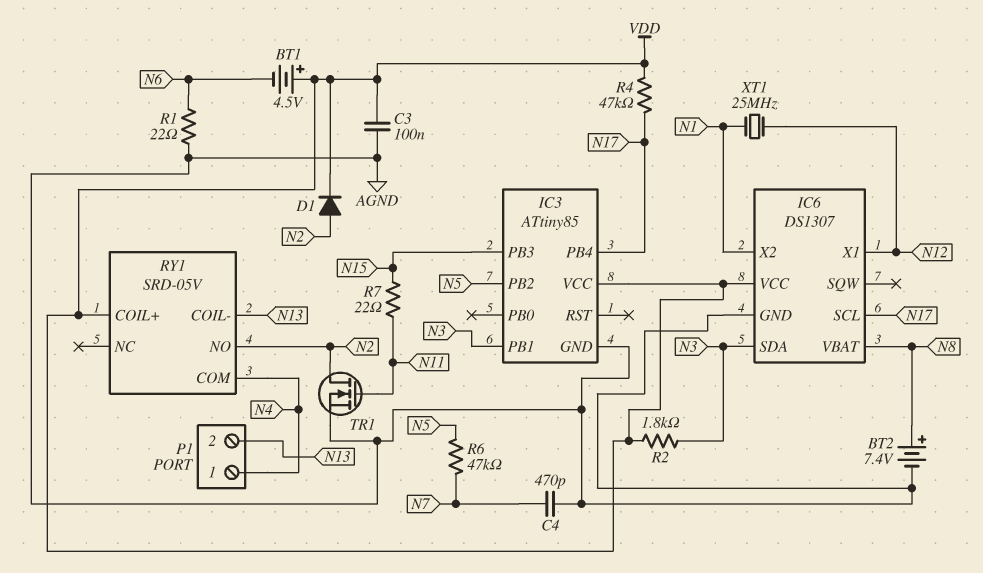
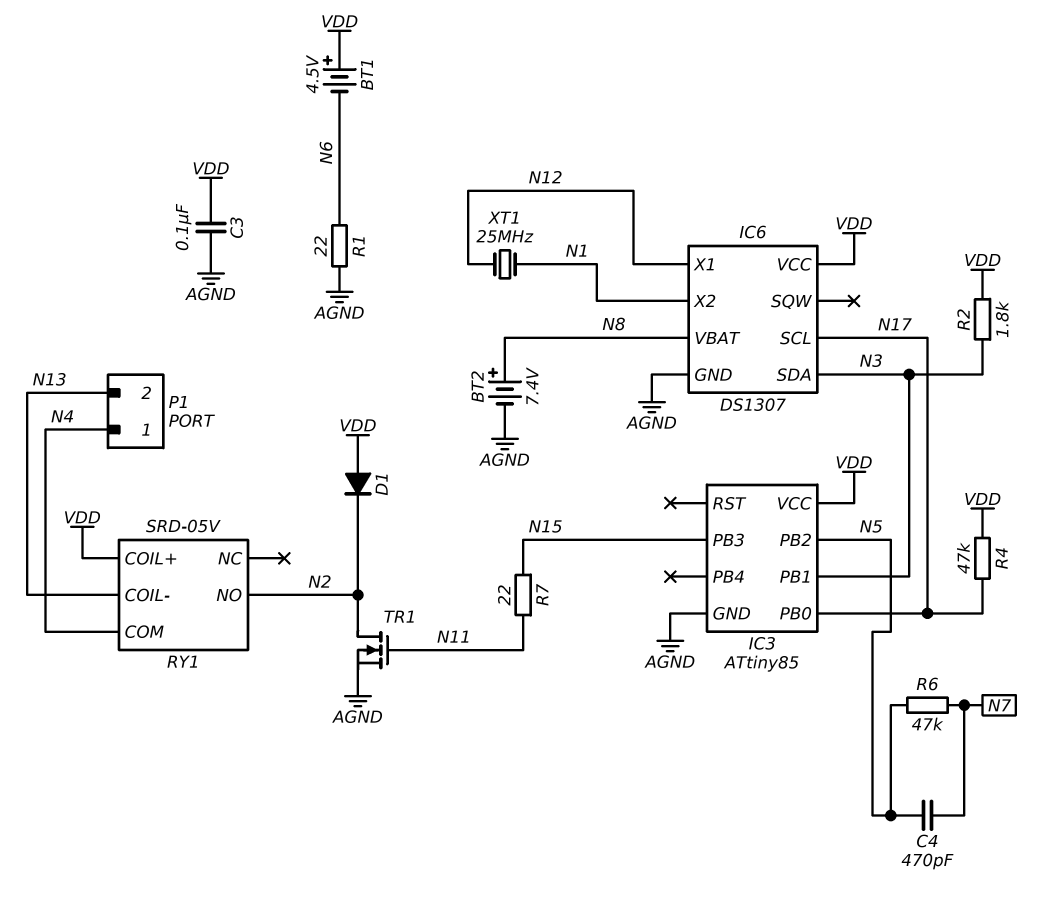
C4: 470pF (AGND, N7) -> 470pF (N5, N7)
D1: diode (A N2, K VDD) -> diode (A VDD, K N2)
IC3 pin PB0: none -> N17
IC3 pin PB4: N17 -> none

